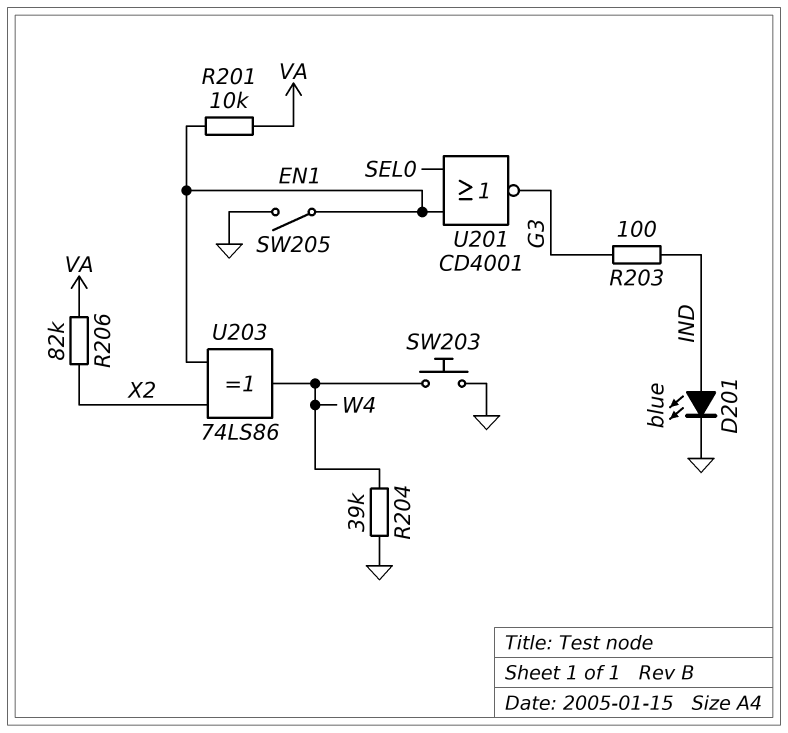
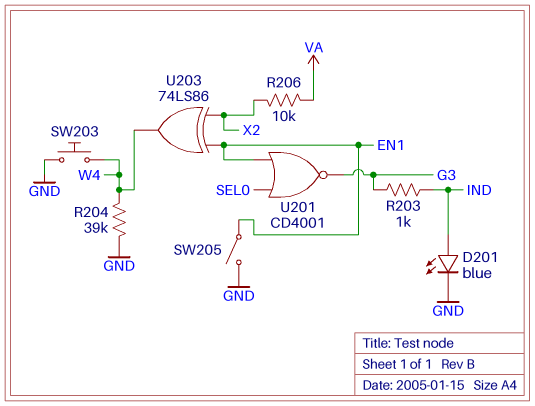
R201: 10k (EN1, VA) -> none
R203: 100 (G3, IND) -> 1k (G3, IND)
R206: 82k (VA, X2) -> 10k (VA, X2)

